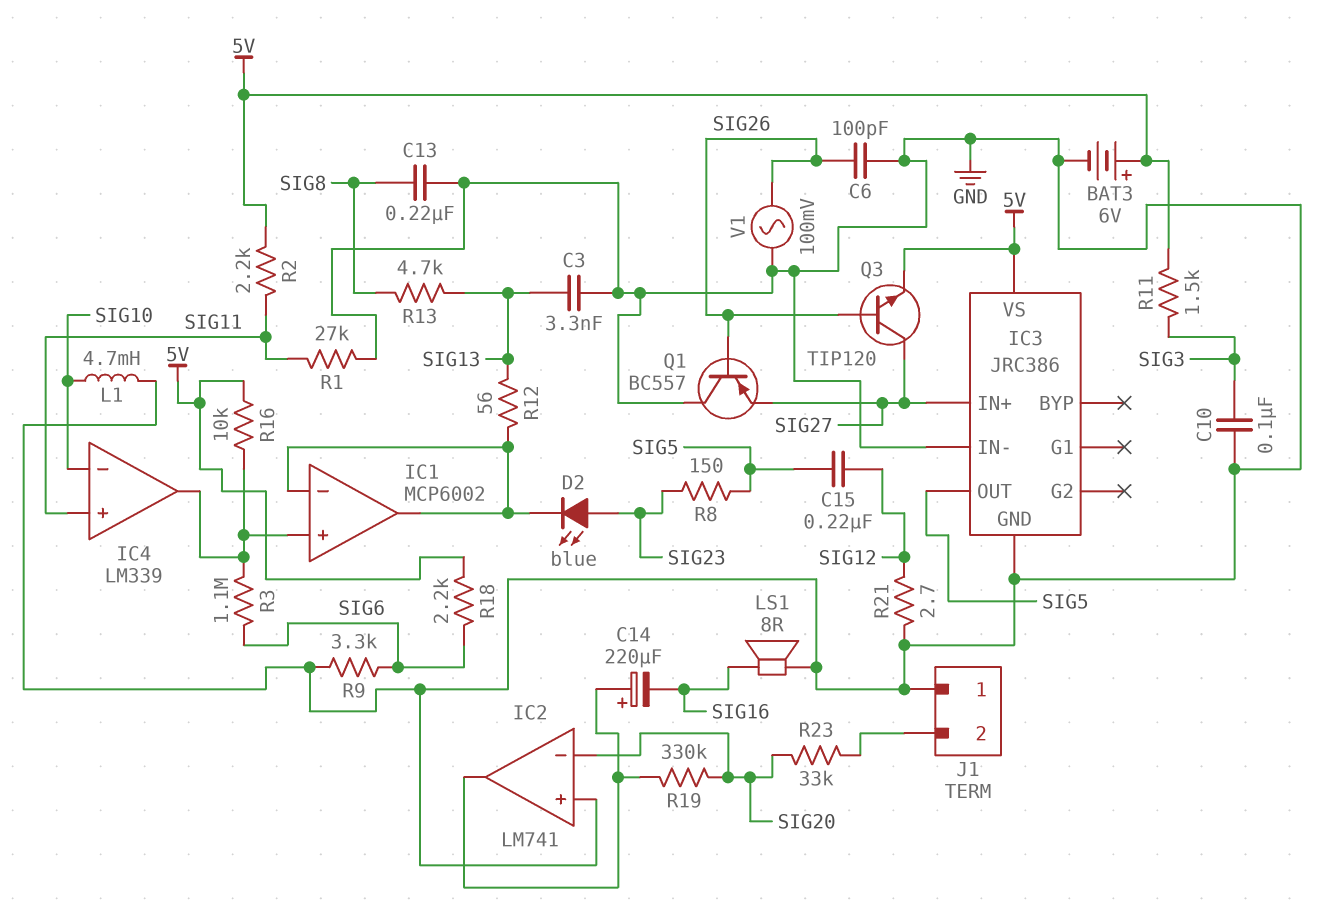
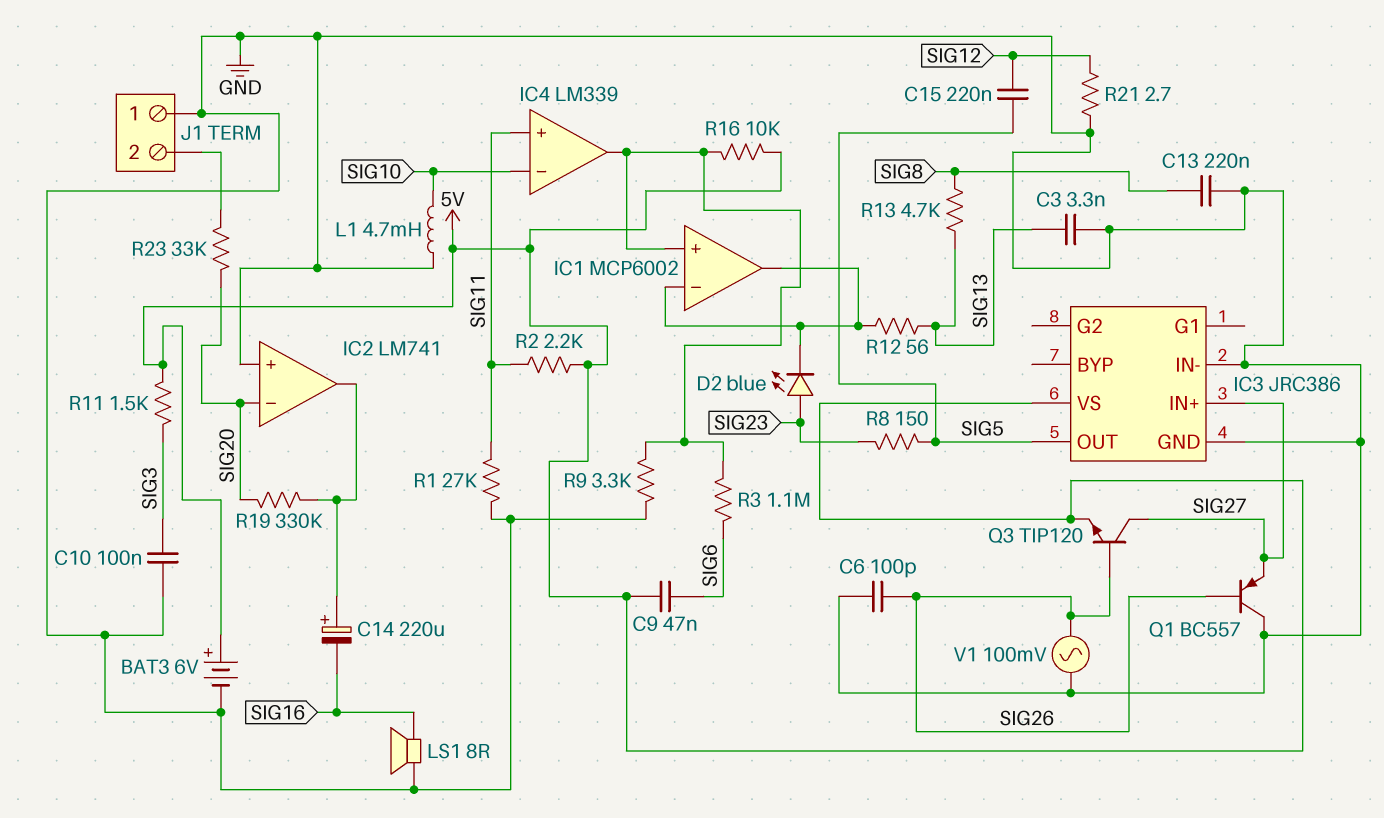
C9: none -> 47nF (5V, SIG6)
R9: 3.3k (GND, SIG6) -> 3.3k (GND, IC1/in+)
R18: 2.2k (5V, SIG6) -> none

